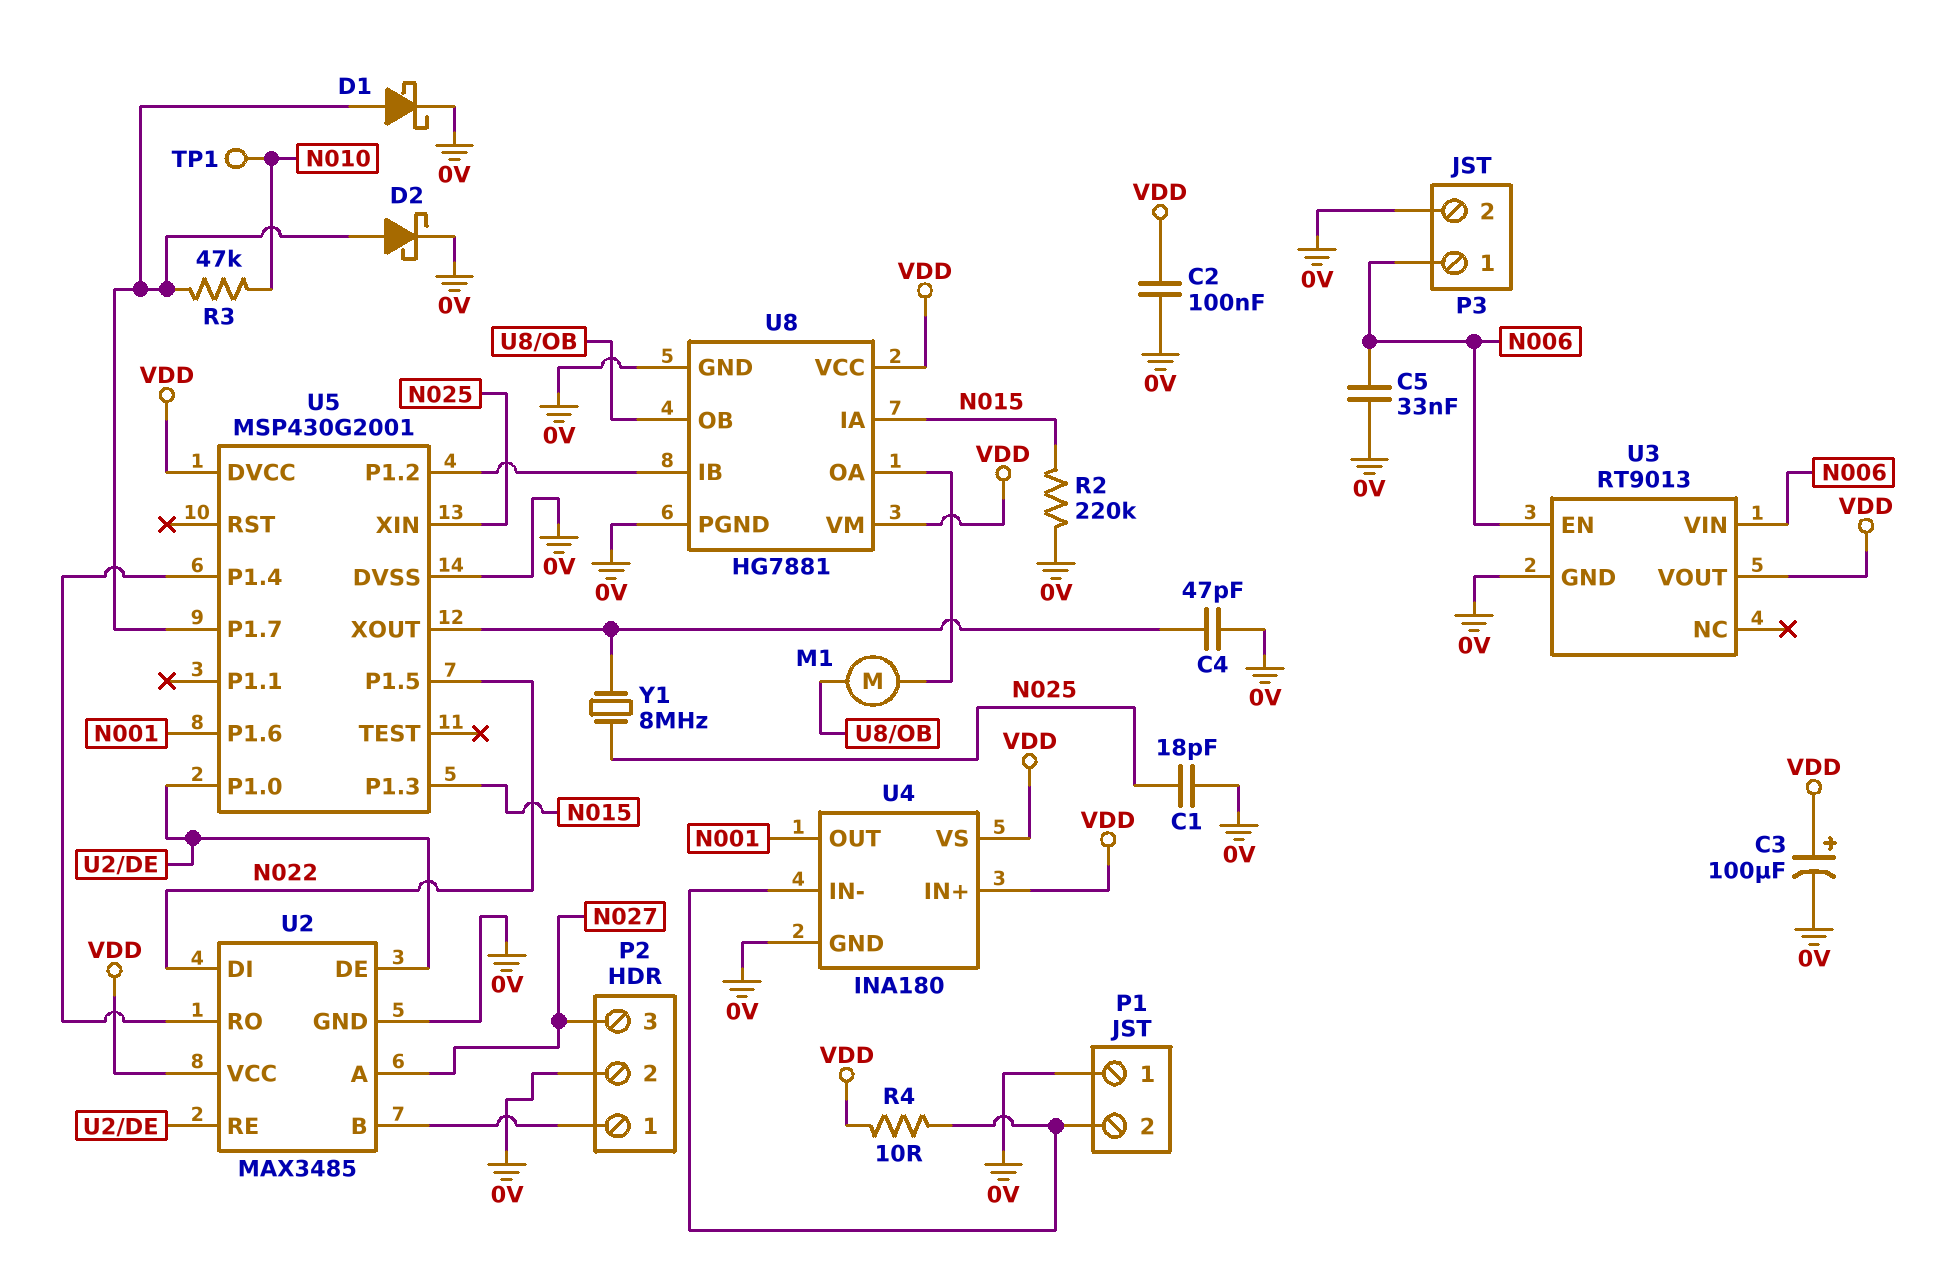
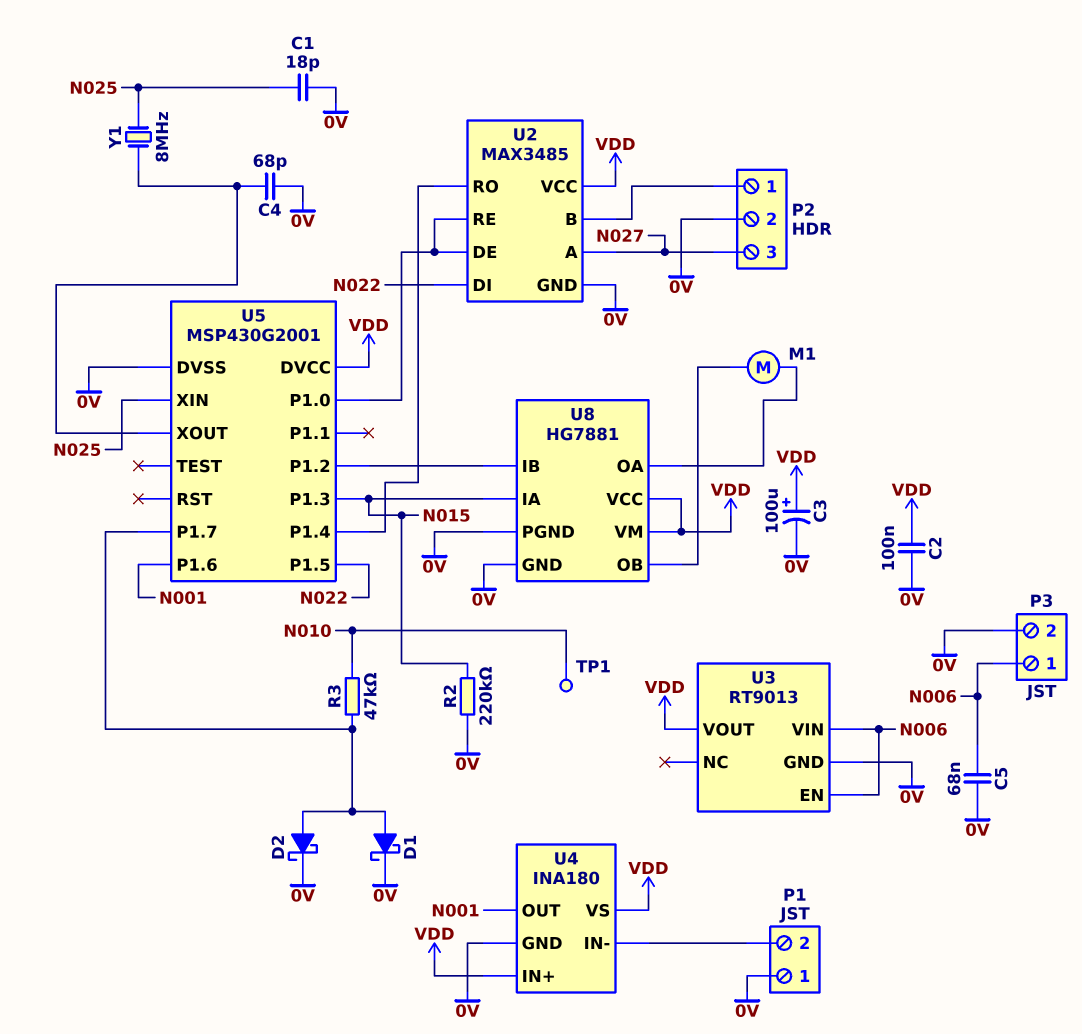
C4: 47pF (0V, U5/XOUT) -> 68pF (0V, U5/XOUT)
C5: 33nF (0V, N006) -> 68nF (0V, N006)
R4: 10 (P1/2, VDD) -> none

